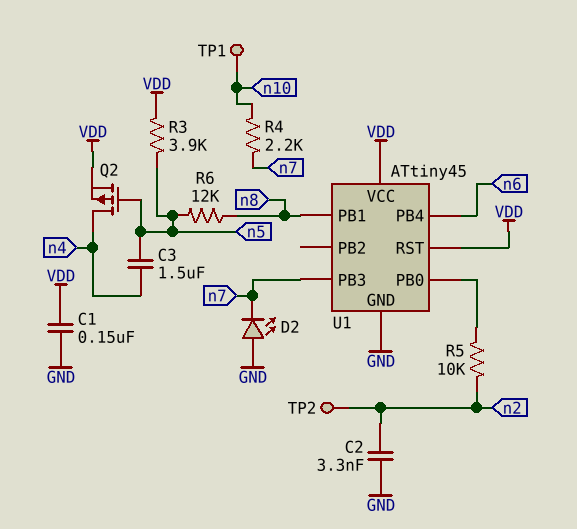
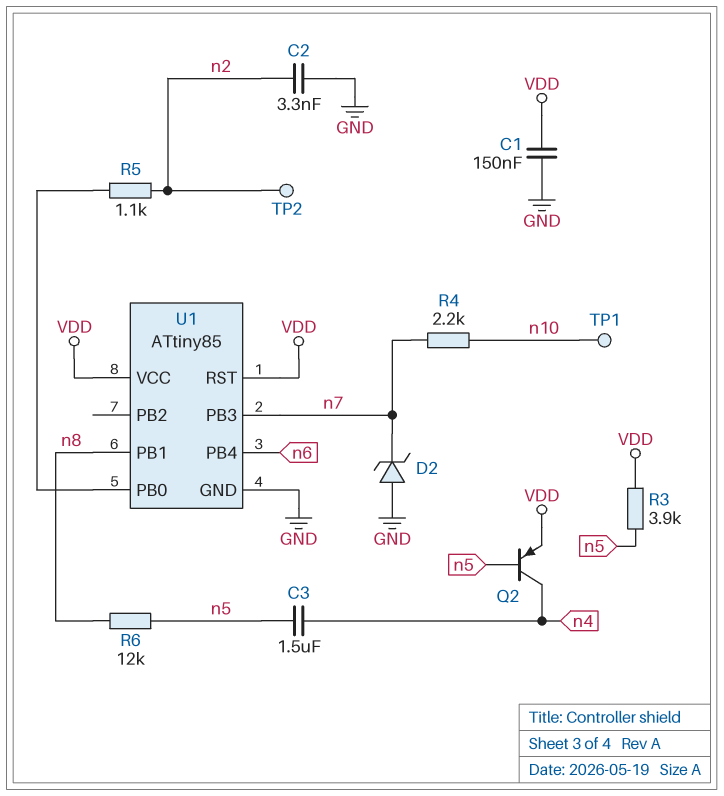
D2: LED (A GND, K n7) -> zener (A GND, K n7)
Q2: PMOS (G n5, D n4, S VDD) -> PNP (B n5, C n4, E VDD)
R5: 10k (U1/PB0, n2) -> 1.1k (U1/PB0, n2)
U1: ATtiny45 -> ATtiny85

